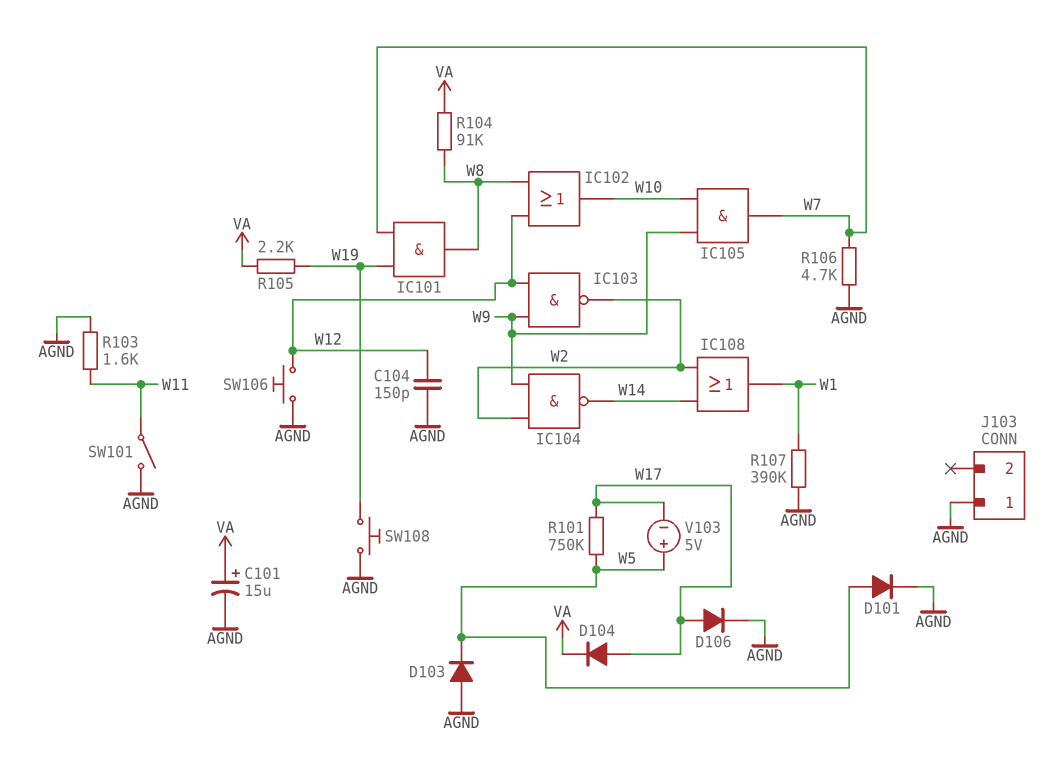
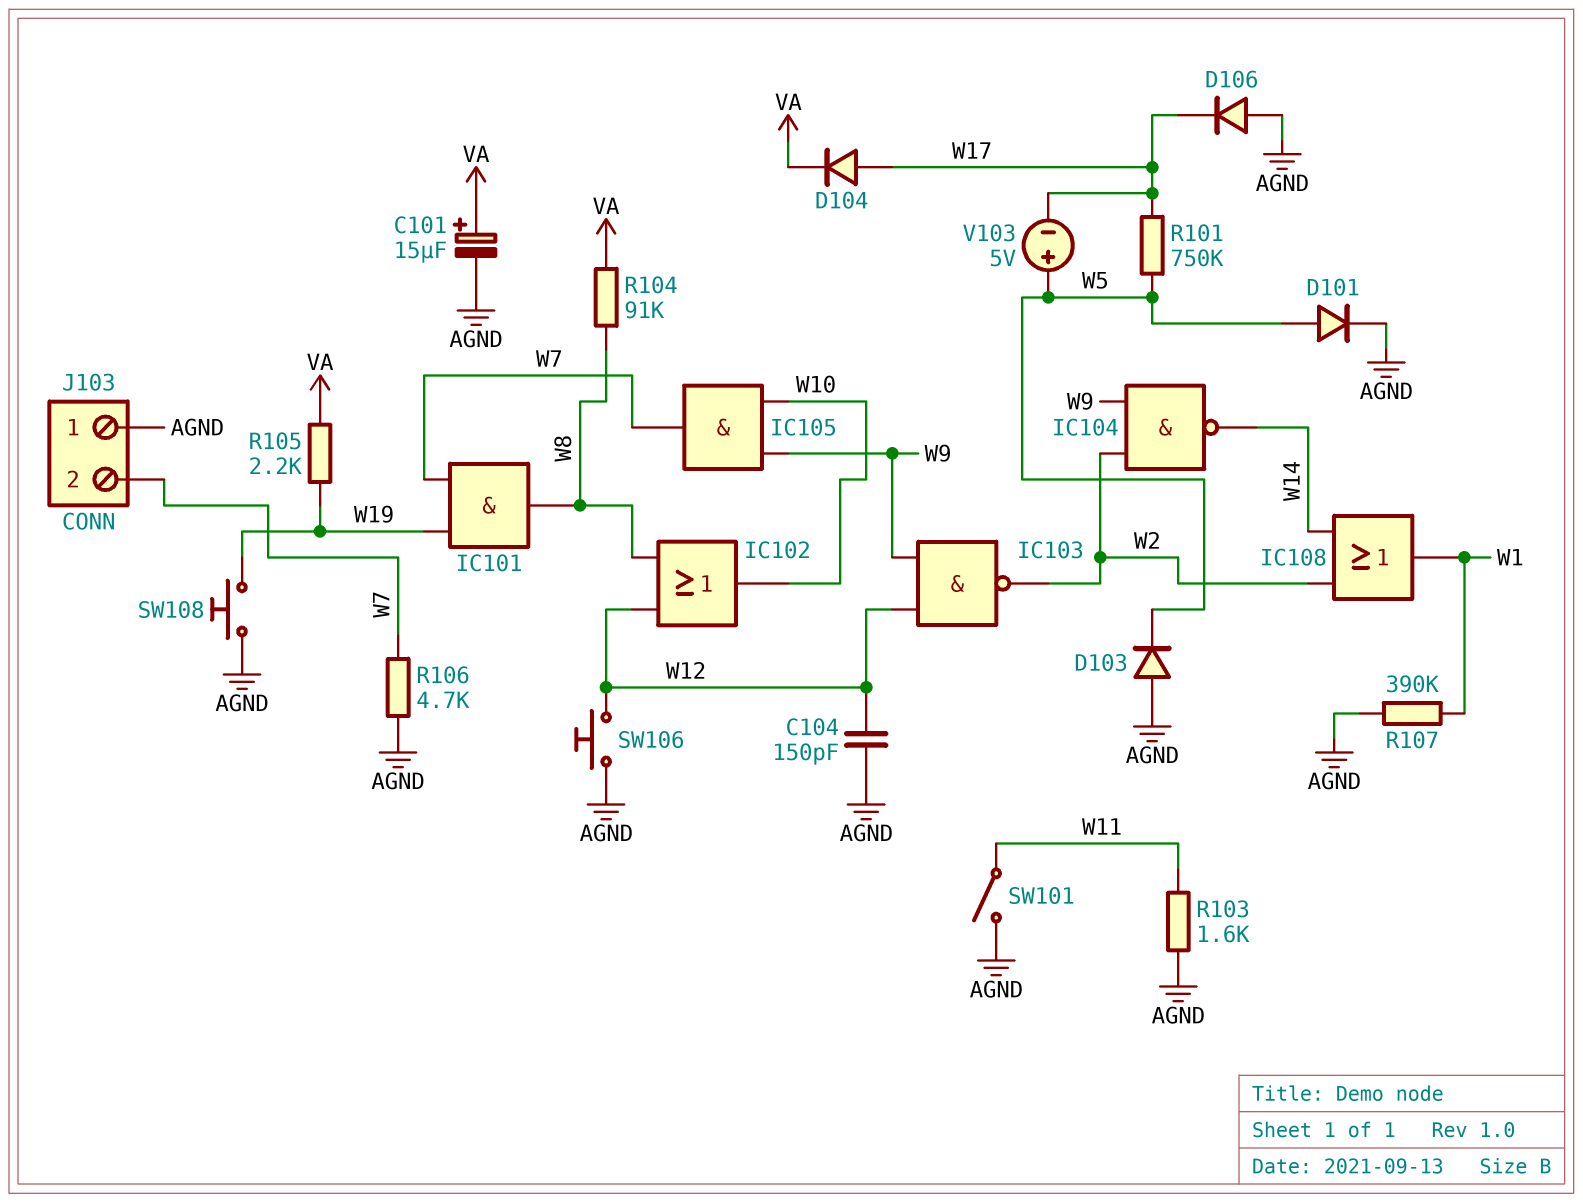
D106: diode (A W17, K AGND) -> diode (A AGND, K W17)
J103 pin 2: none -> W7

